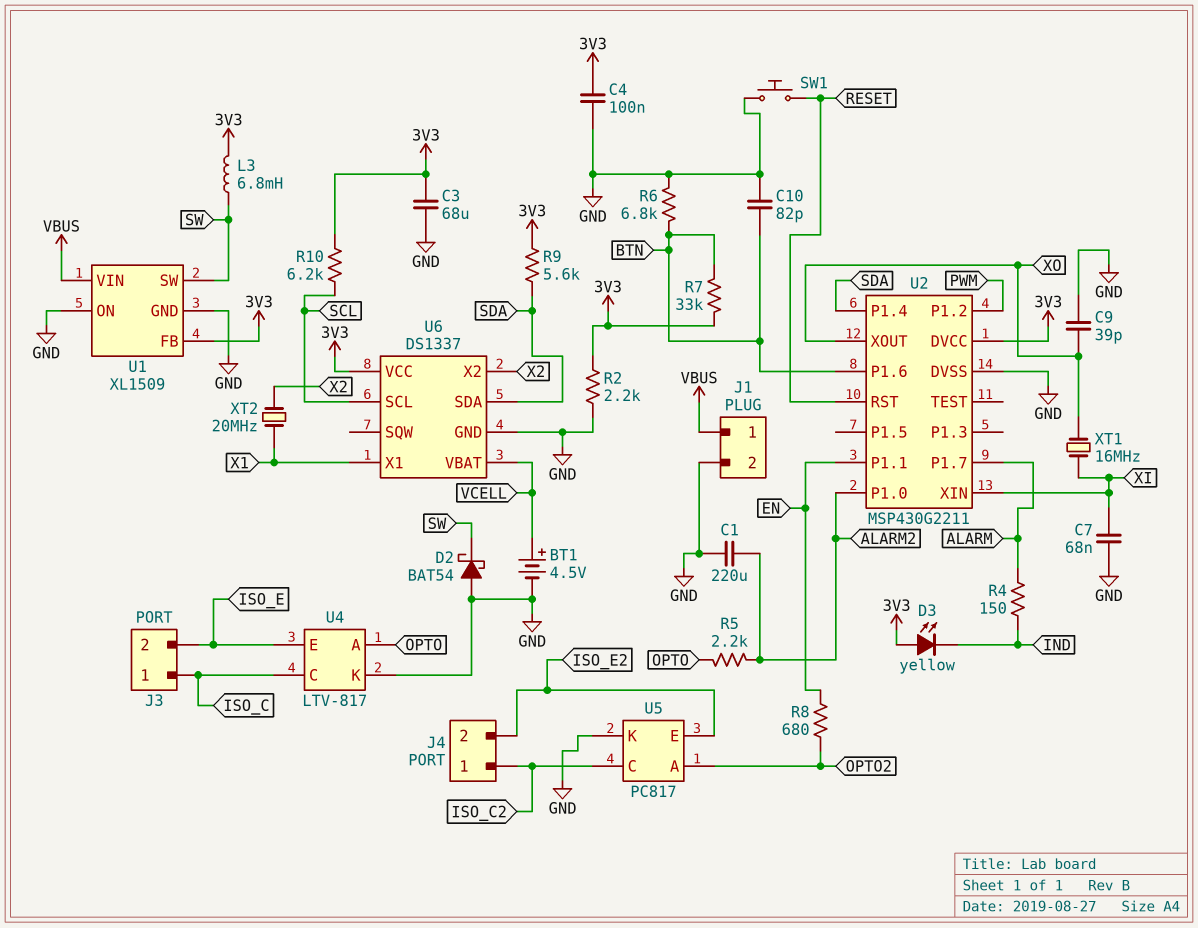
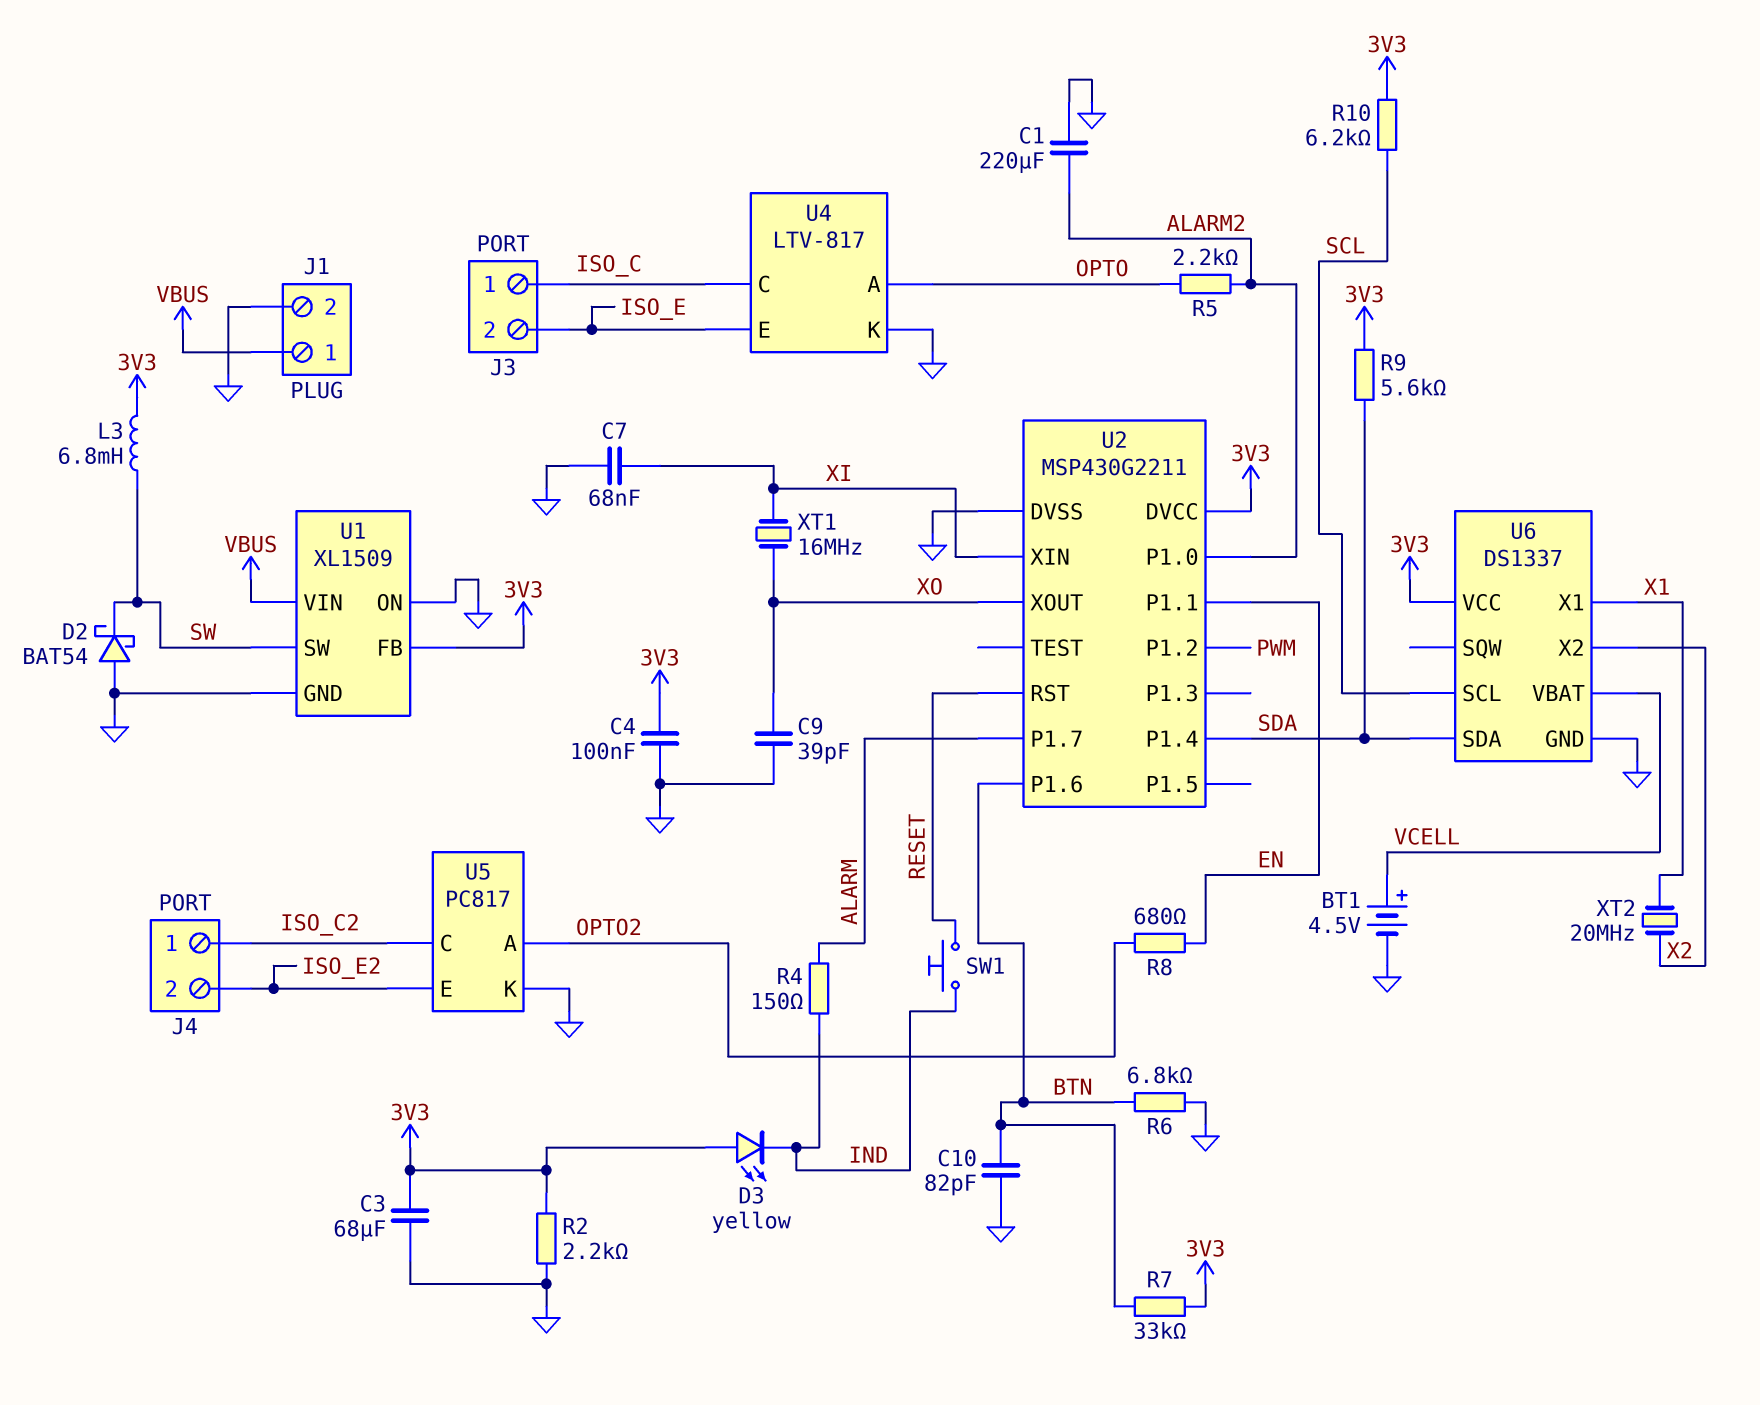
SW1: button (GND, RESET) -> button (IND, RESET)

